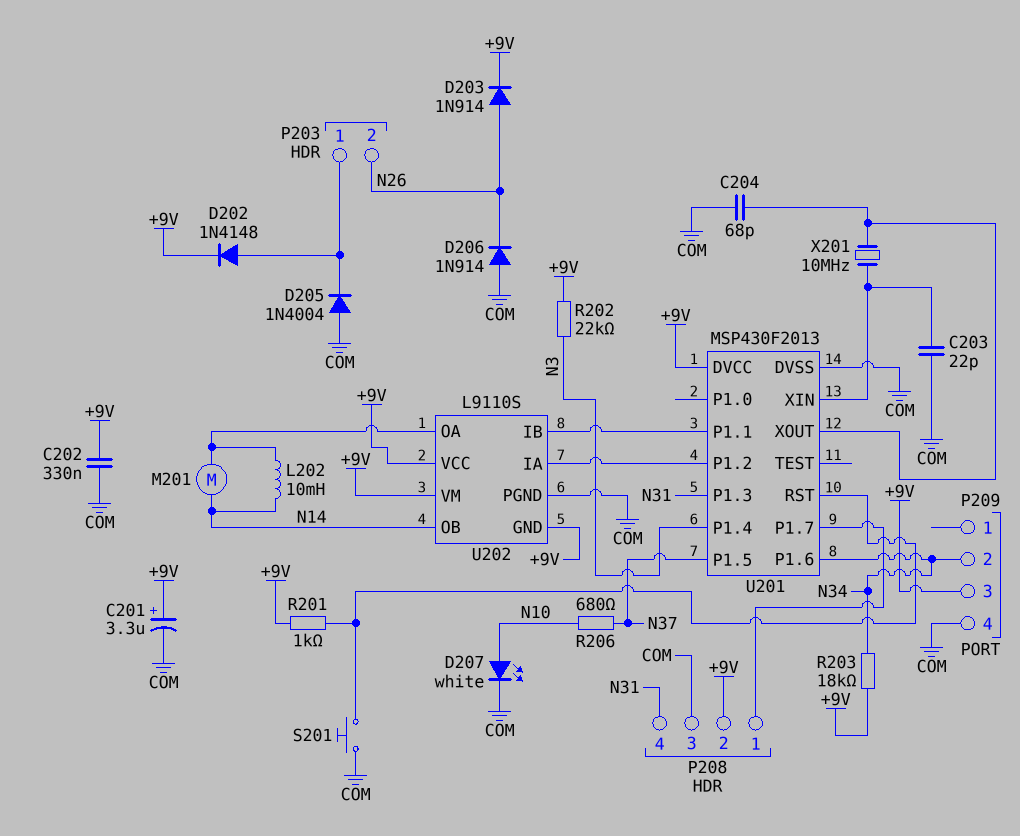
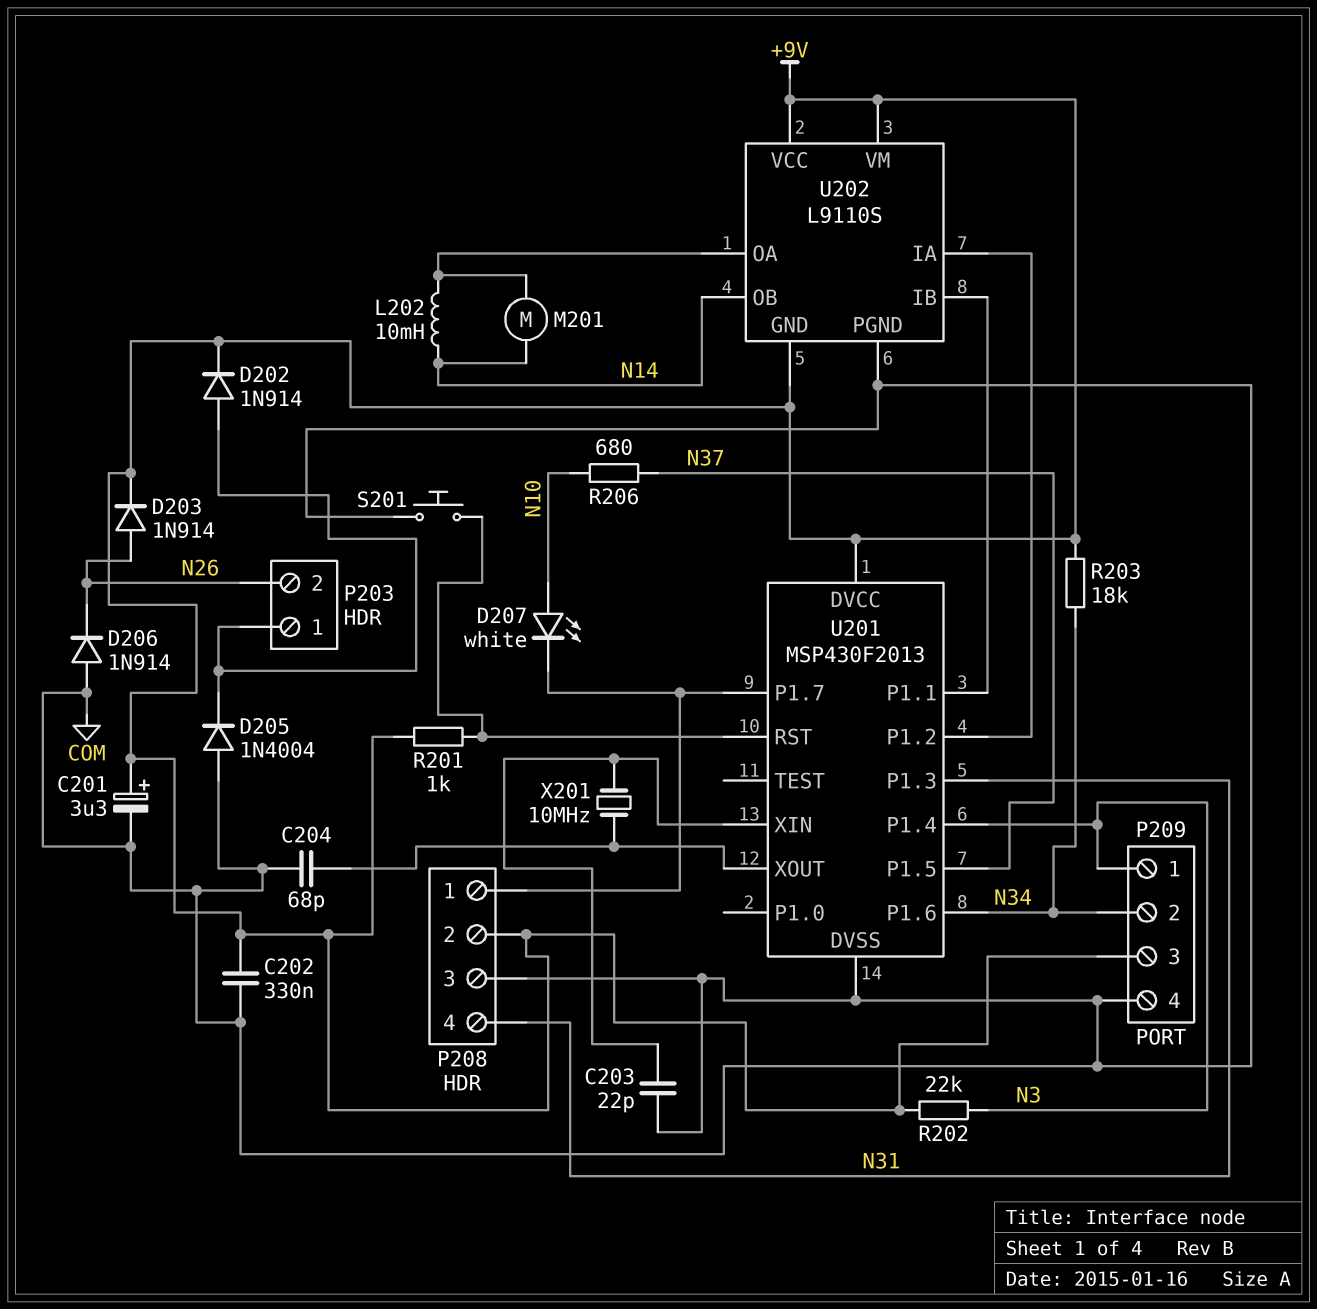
D202: diode 1N4148 (A P203/1, K +9V) -> diode 1N914 (A P203/1, K +9V)
D207: LED white (A N10, K COM) -> LED white (A N10, K P208/1)
P209 pin 1: none -> N3

